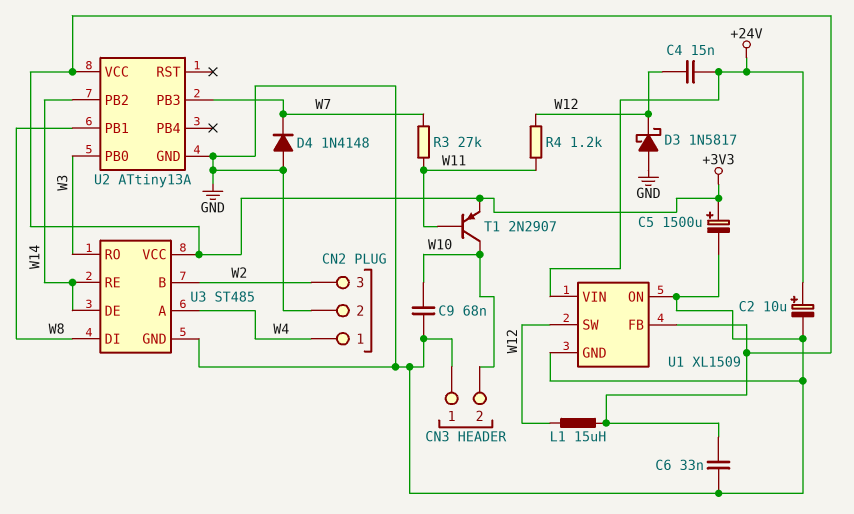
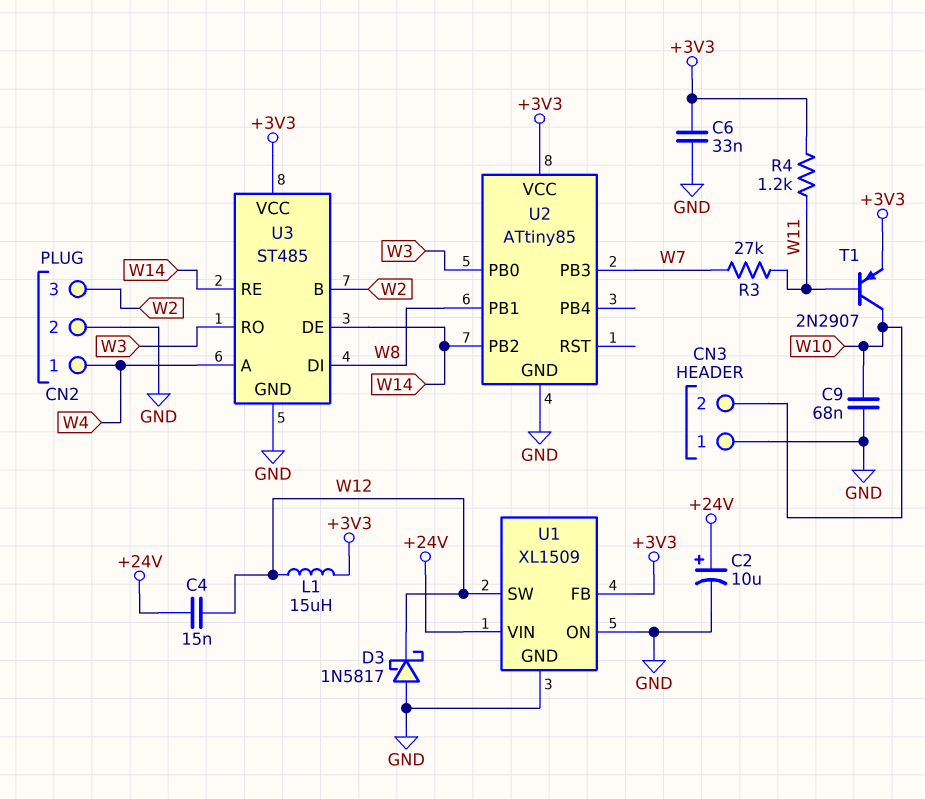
C5: 1500uF (plus +3V3, minus GND) -> none
D4: diode 1N4148 (A GND, K W7) -> none
R4: 1.2k (W11, W12) -> 1.2k (+3V3, W11)
U2: ATtiny13A -> ATtiny85

